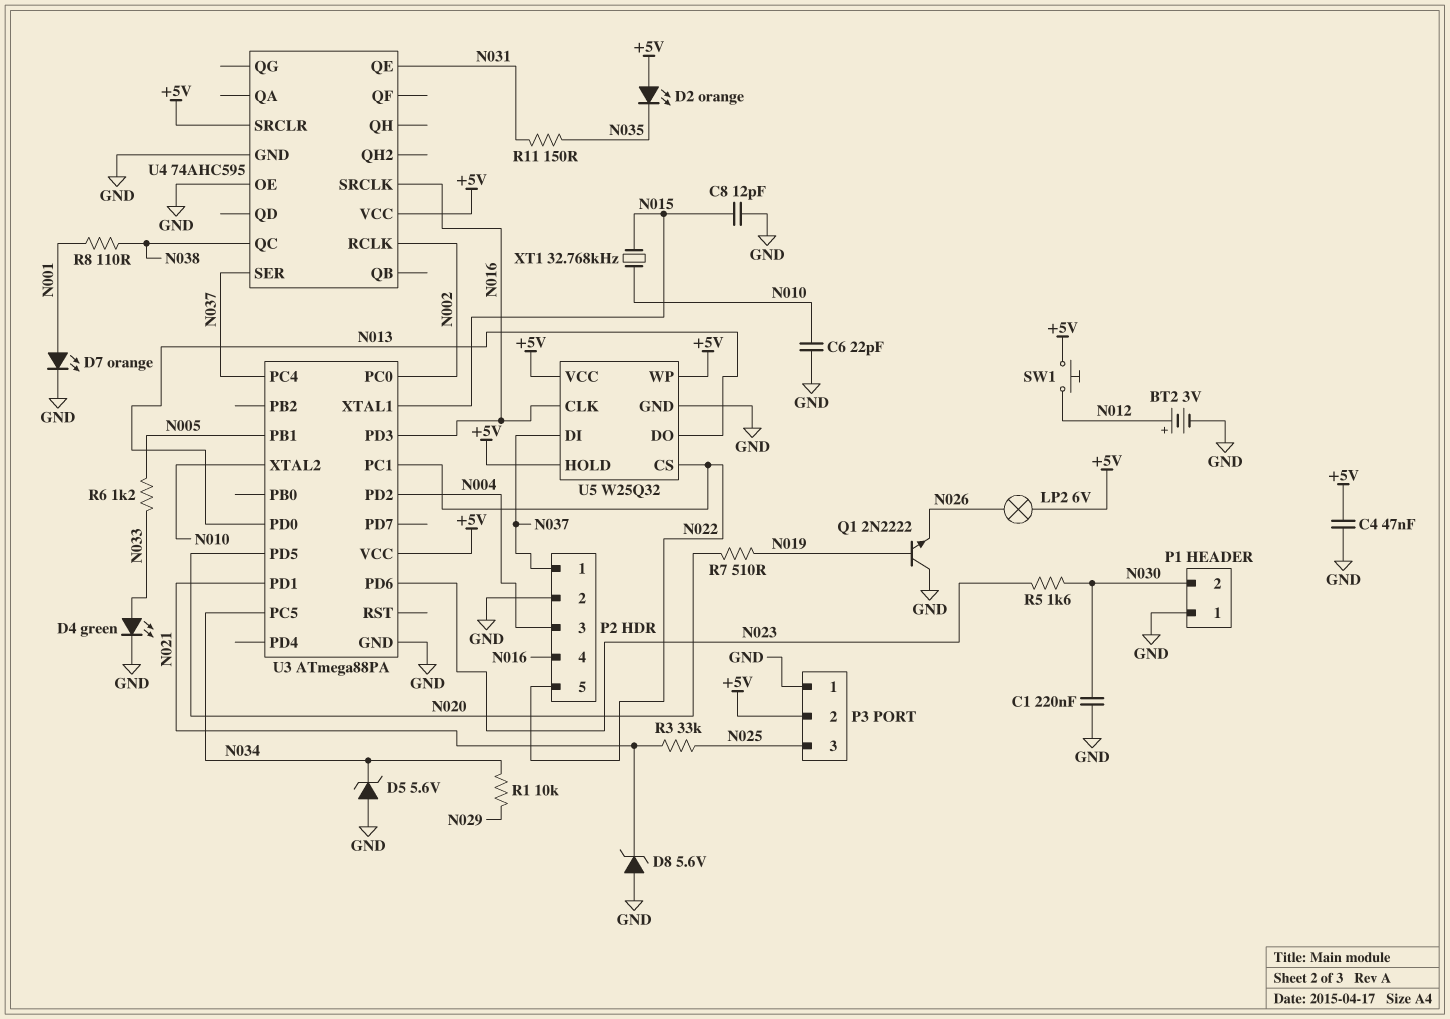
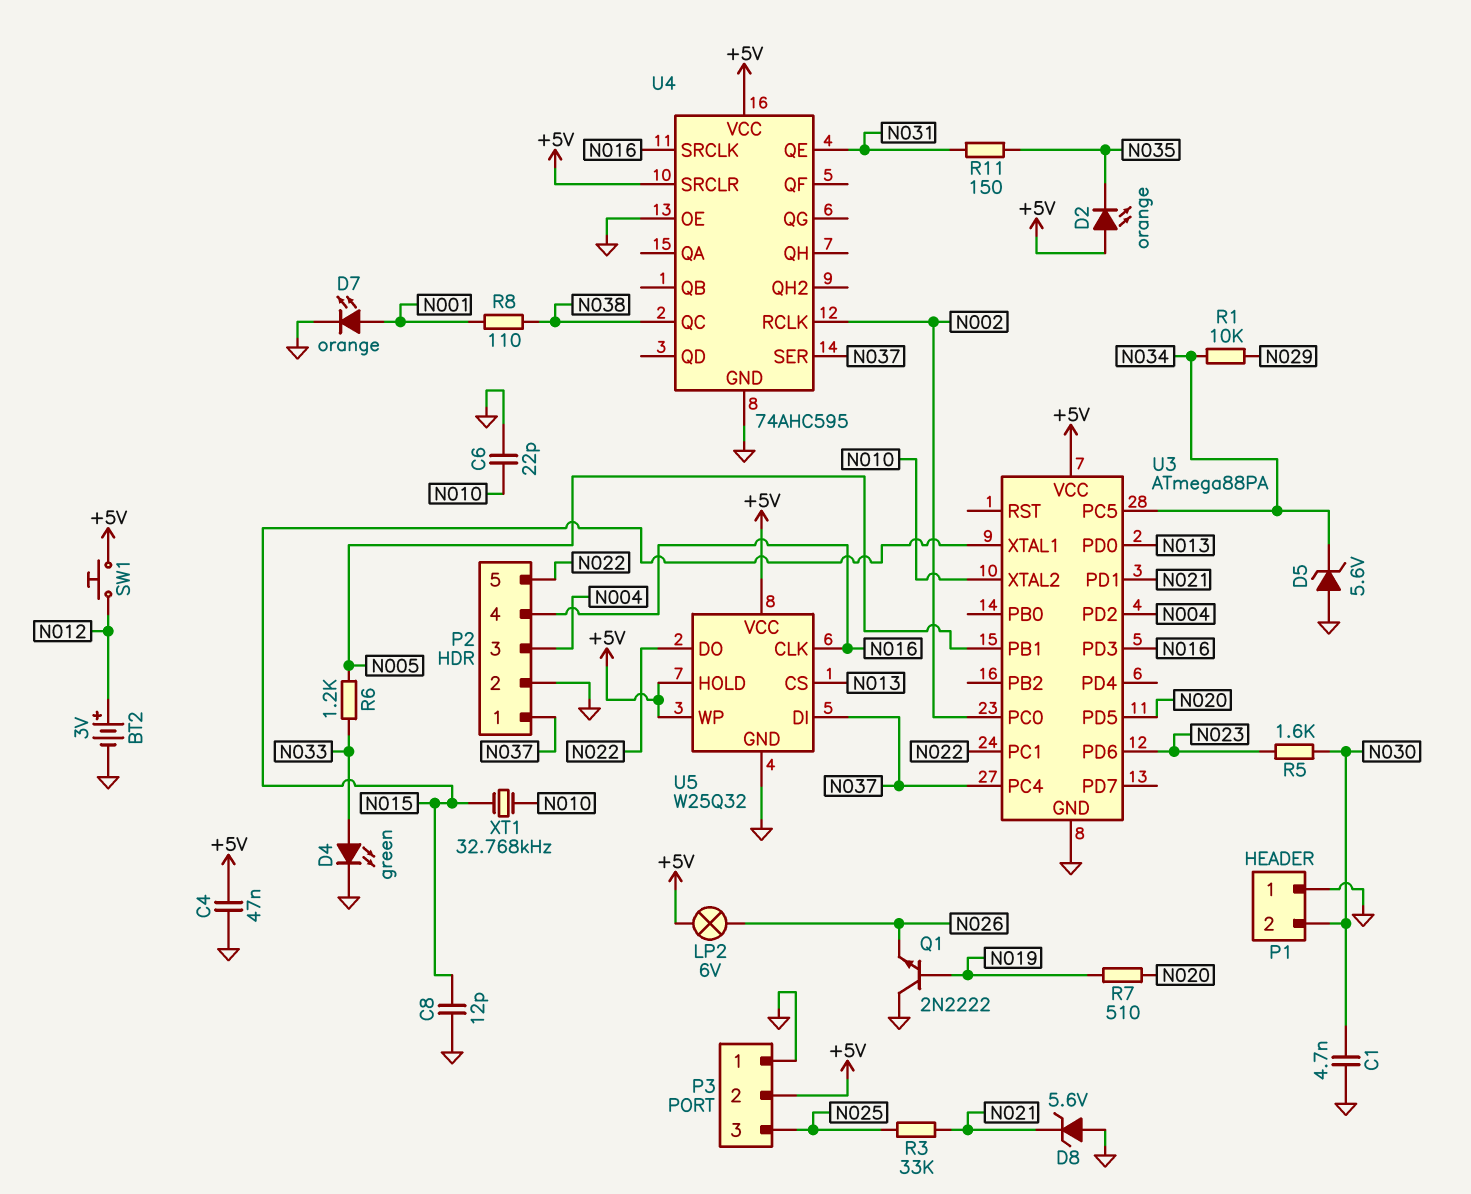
C1: 220nF (GND, N030) -> 4.7nF (GND, N030)
U5 pin CS: N022 -> N013
U5 pin DO: N013 -> N022

